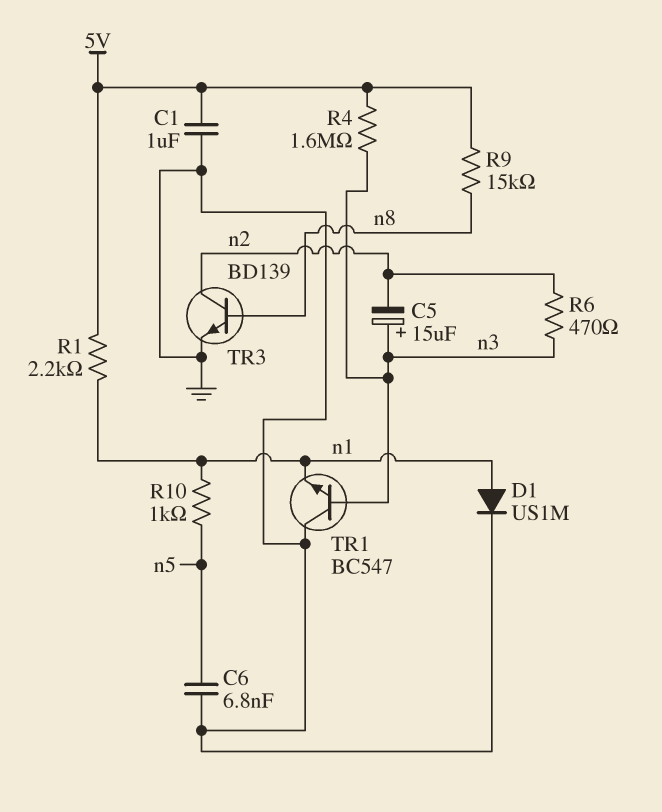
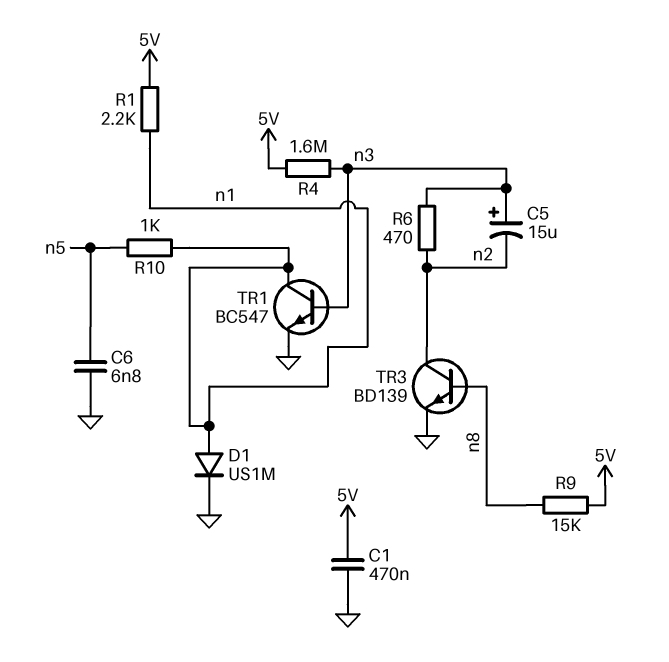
C1: 1uF (5V, GND) -> 470nF (5V, GND)
TR1: NPN BC547 (B n3, C GND, E n1) -> NPN BC547 (B n3, C n1, E GND)

